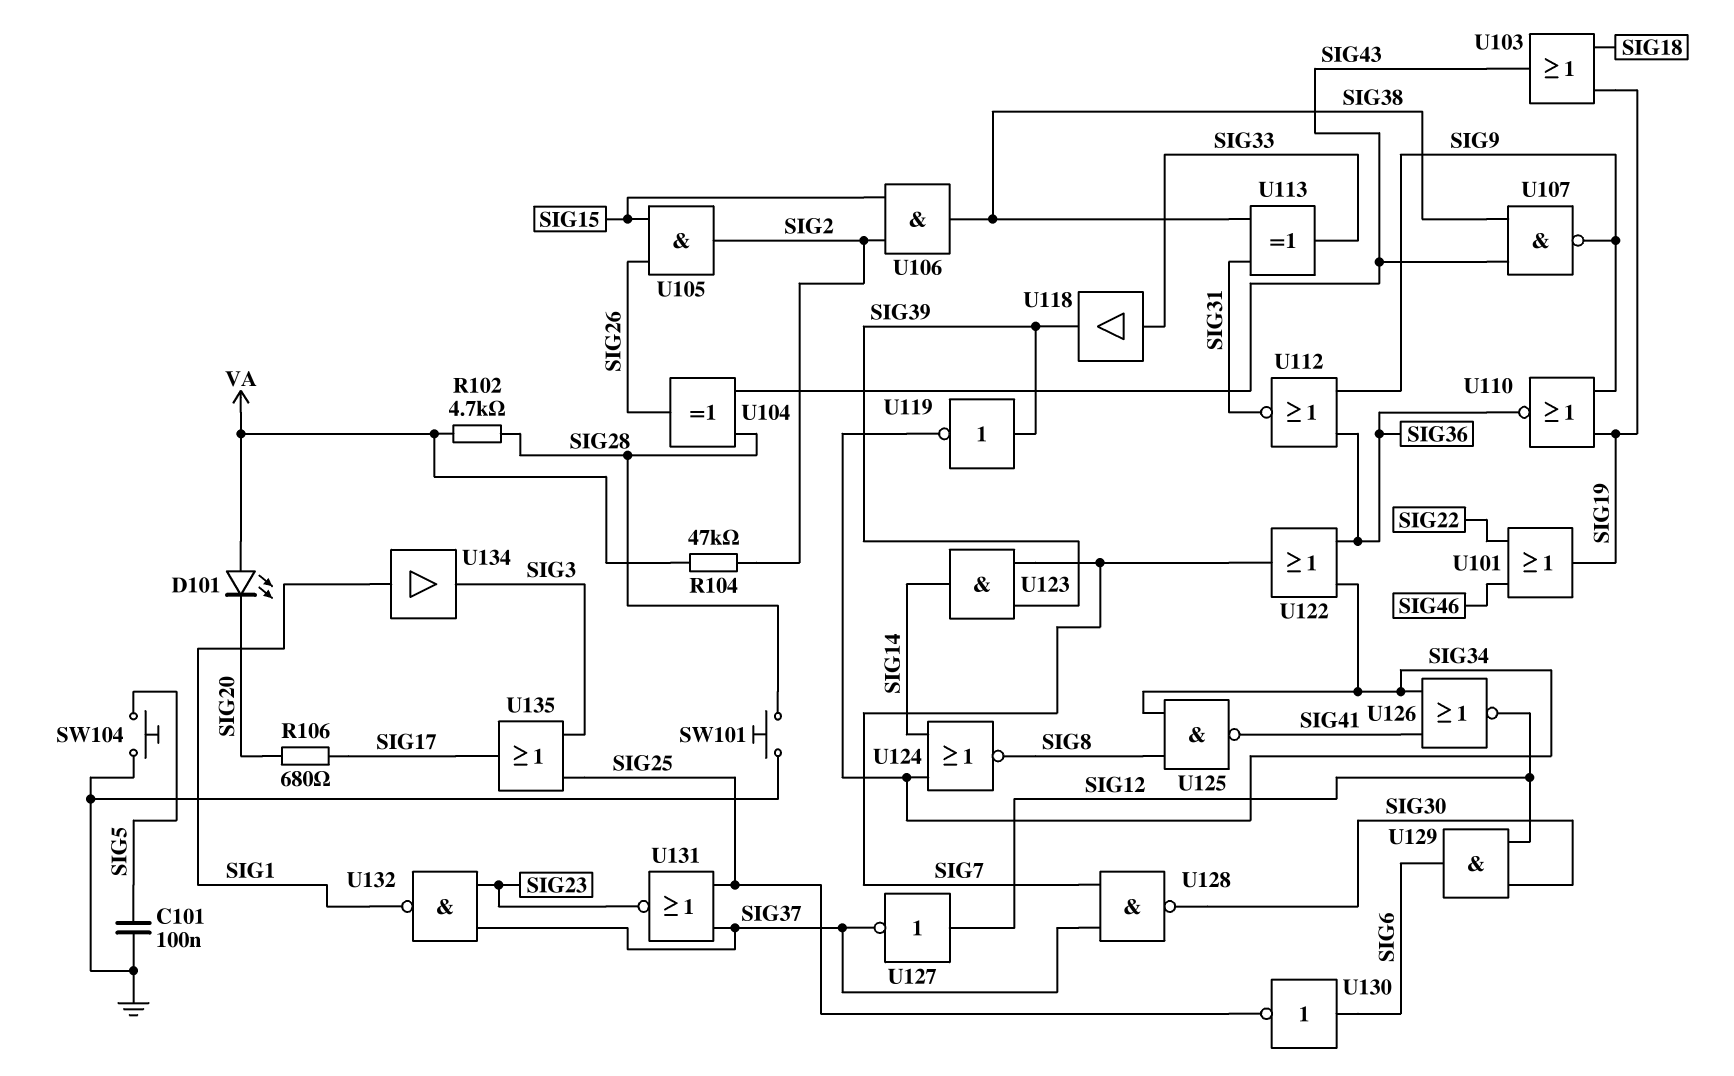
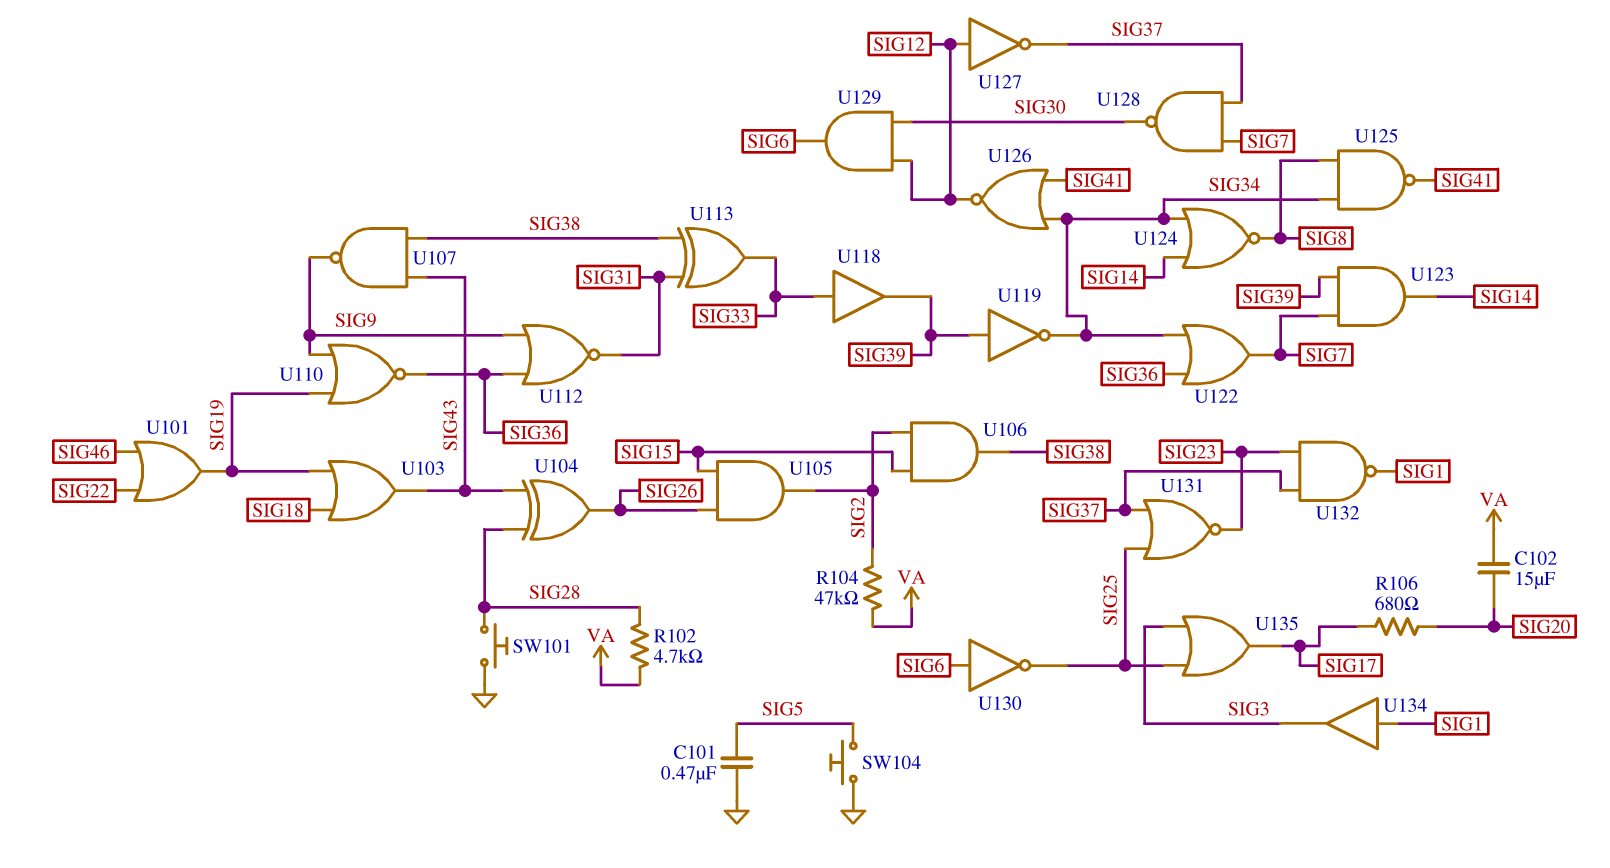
C101: 100nF (GND, SIG5) -> 470nF (GND, SIG5)
C102: none -> 15uF (SIG20, VA)
D101: LED (A VA, K SIG20) -> none

